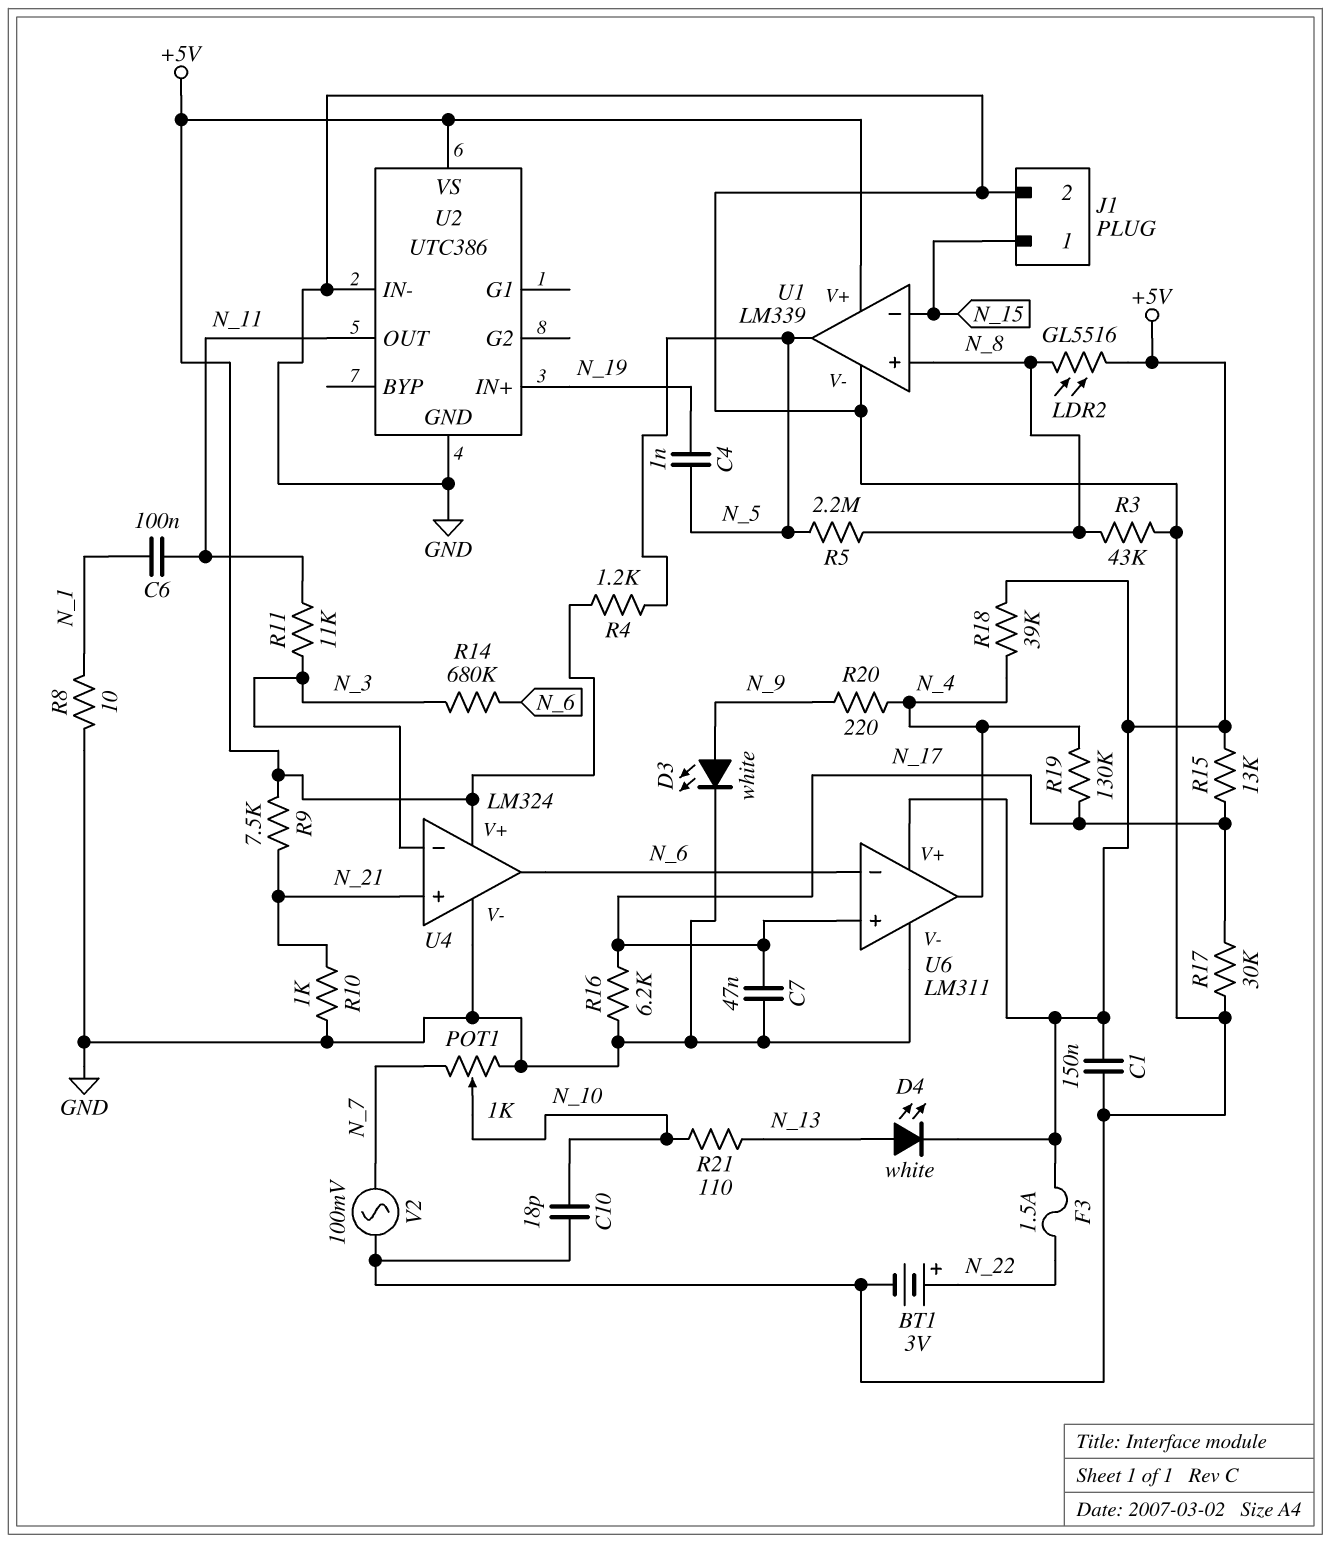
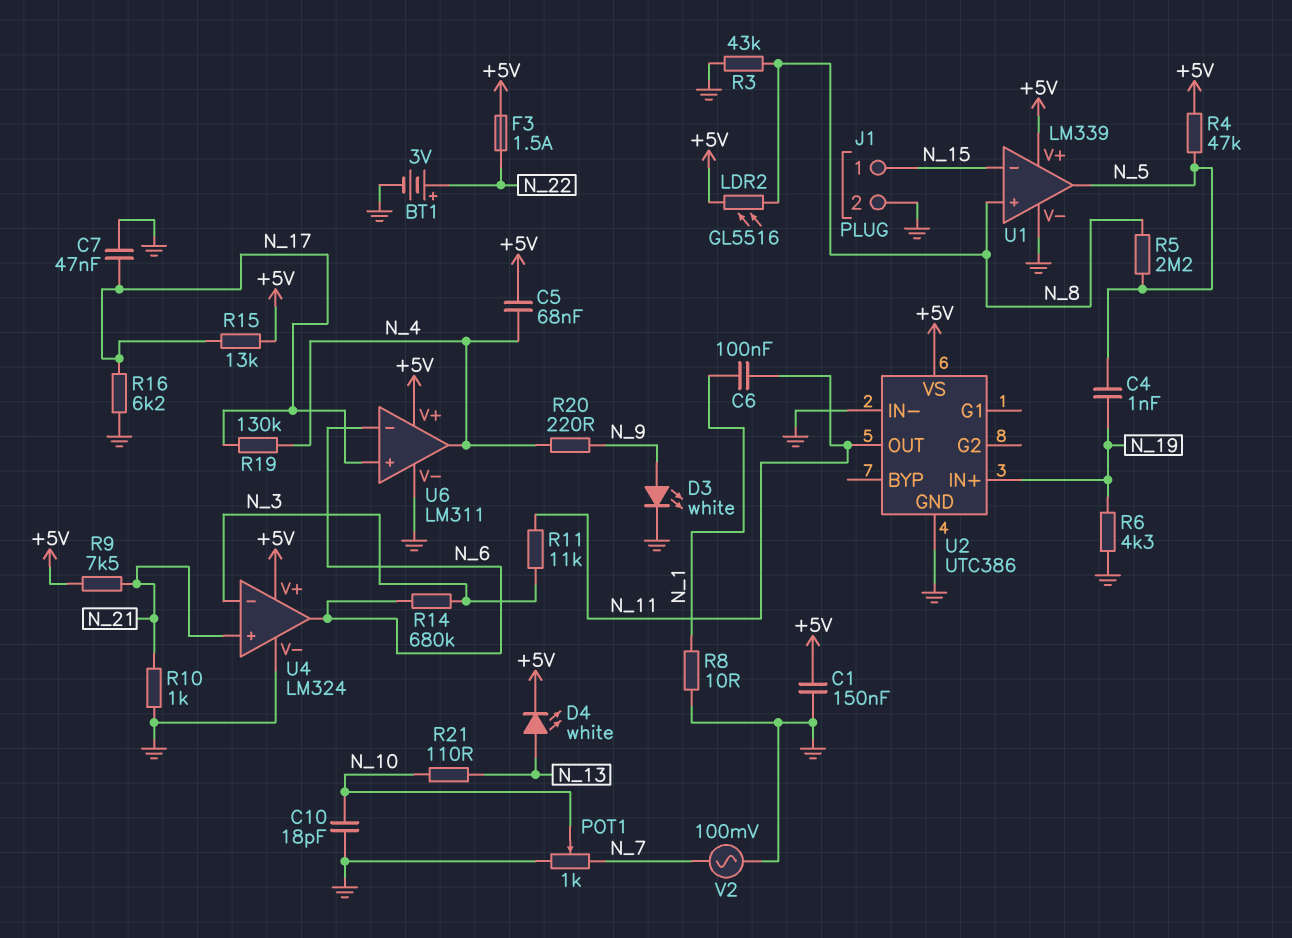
C5: none -> 68nF (+5V, N_4)
R4: 1.2k (+5V, N_5) -> 47k (+5V, N_5)
R6: none -> 4.3k (GND, N_19)
R17: 30k (GND, N_17) -> none
R18: 39k (+5V, N_4) -> none

